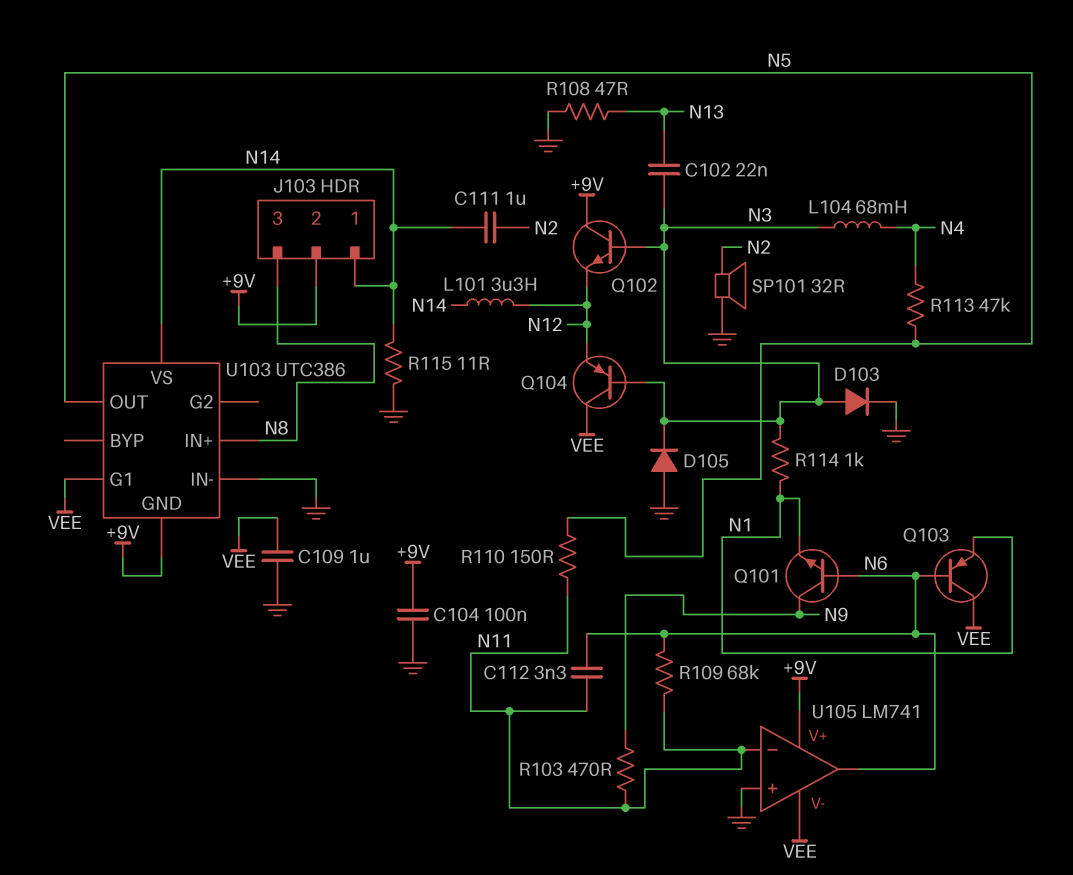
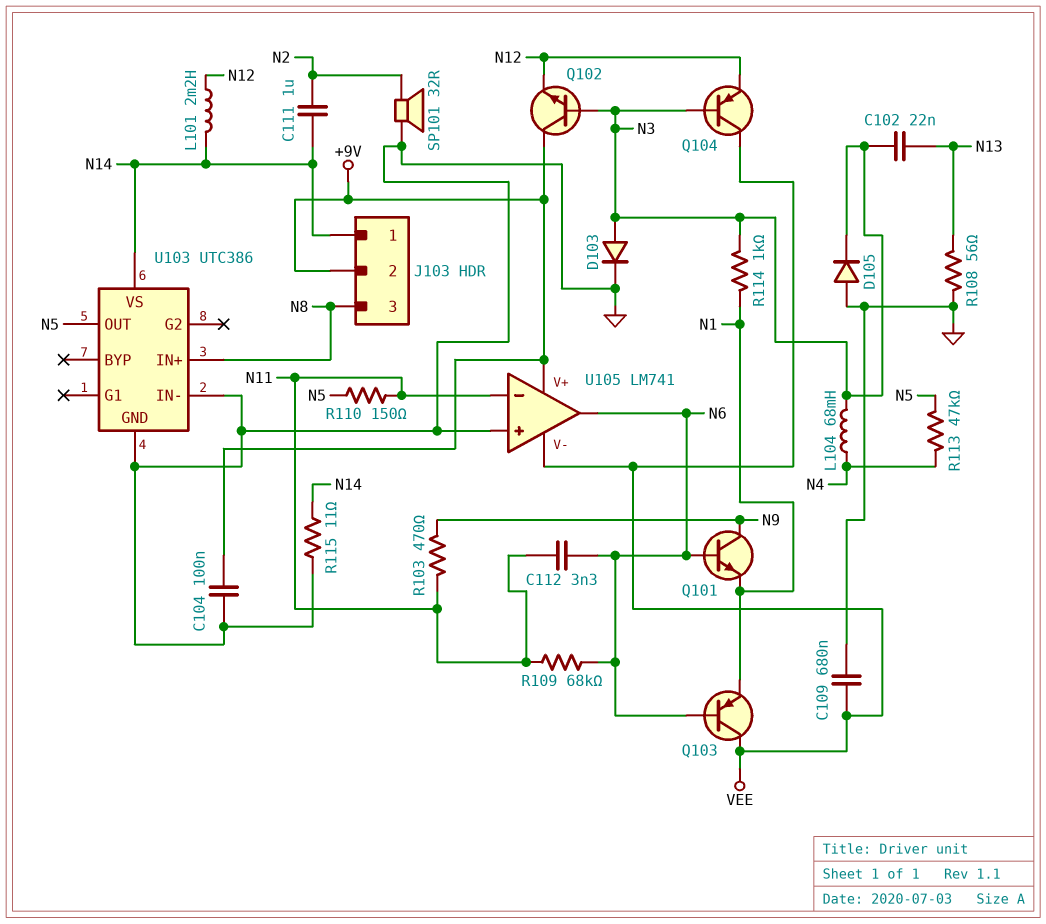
C109: 1uF (GND, VEE) -> 680nF (GND, VEE)
L101: 3.3uH (N12, N14) -> 2.2mH (N12, N14)
R108: 47 (GND, N13) -> 56 (GND, N13)
U103 pin G1: VEE -> none
U103 pin GND: +9V -> GND

